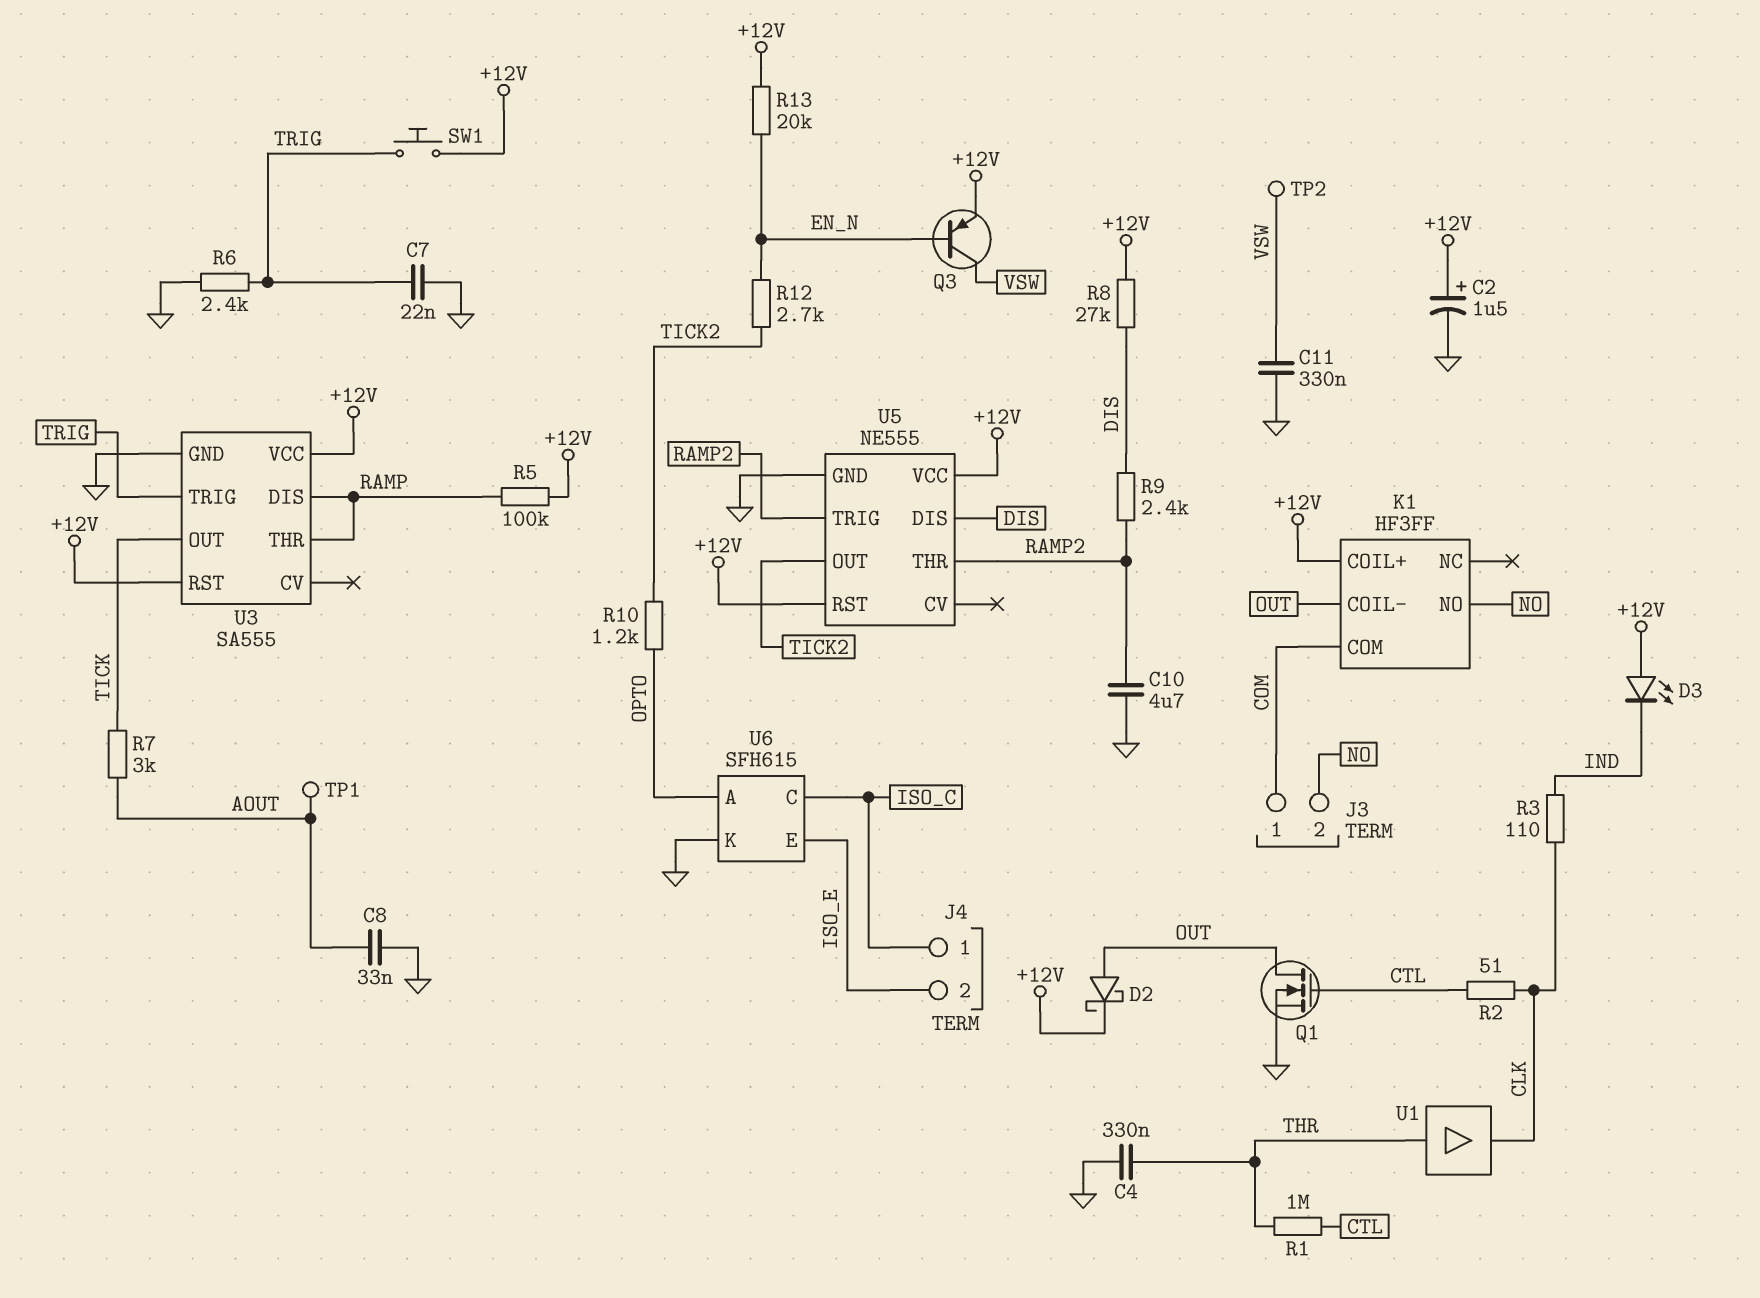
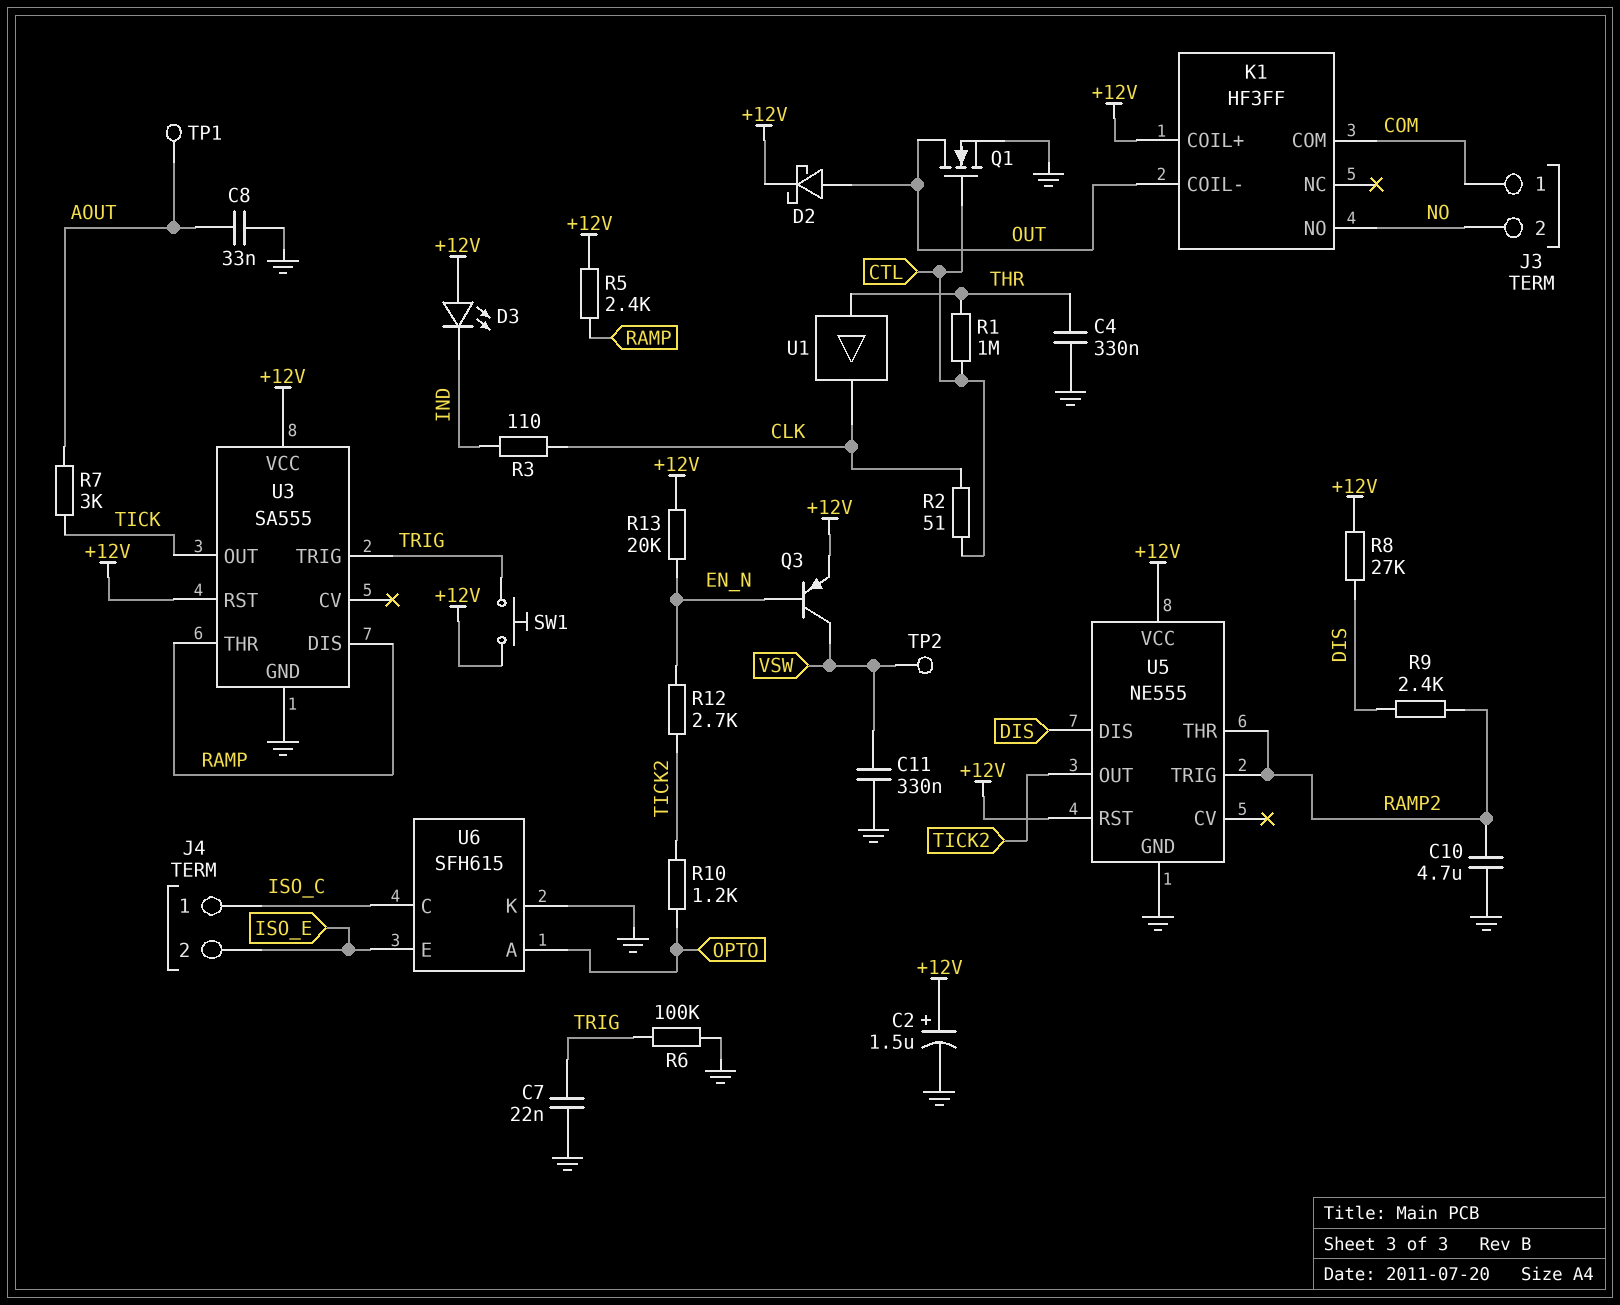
R5: 100k (+12V, RAMP) -> 2.4k (+12V, RAMP)
R6: 2.4k (GND, TRIG) -> 100k (GND, TRIG)

